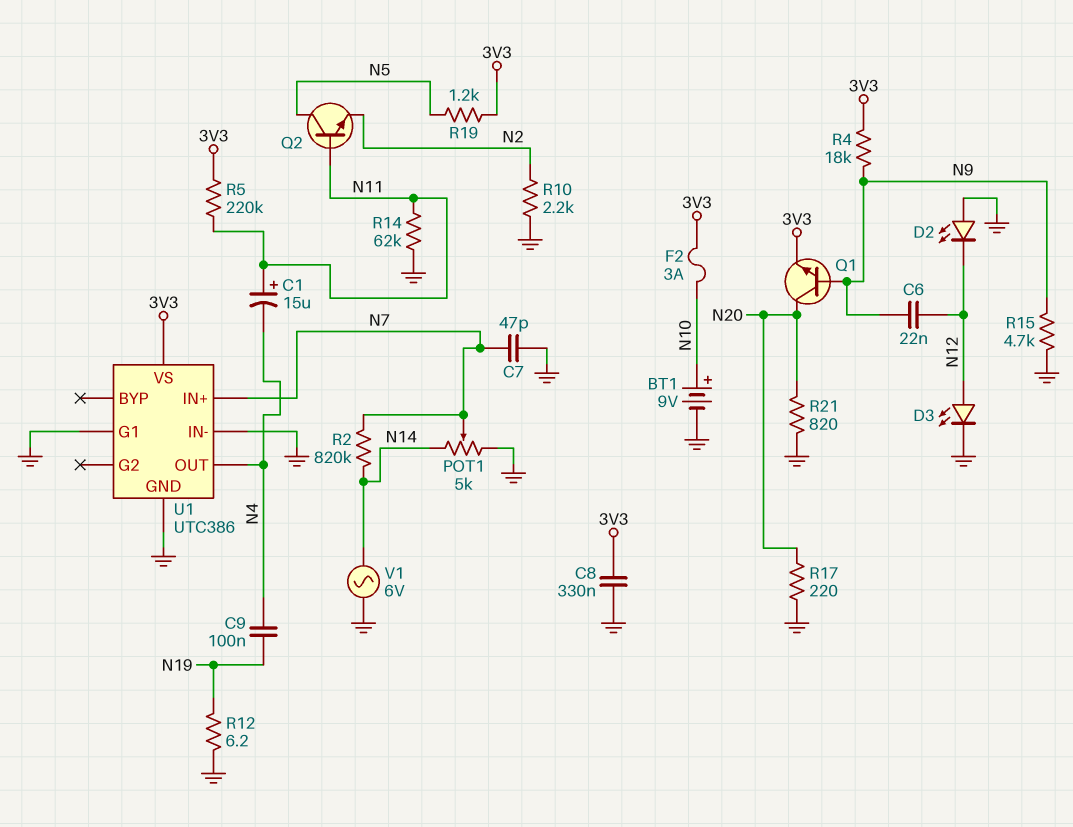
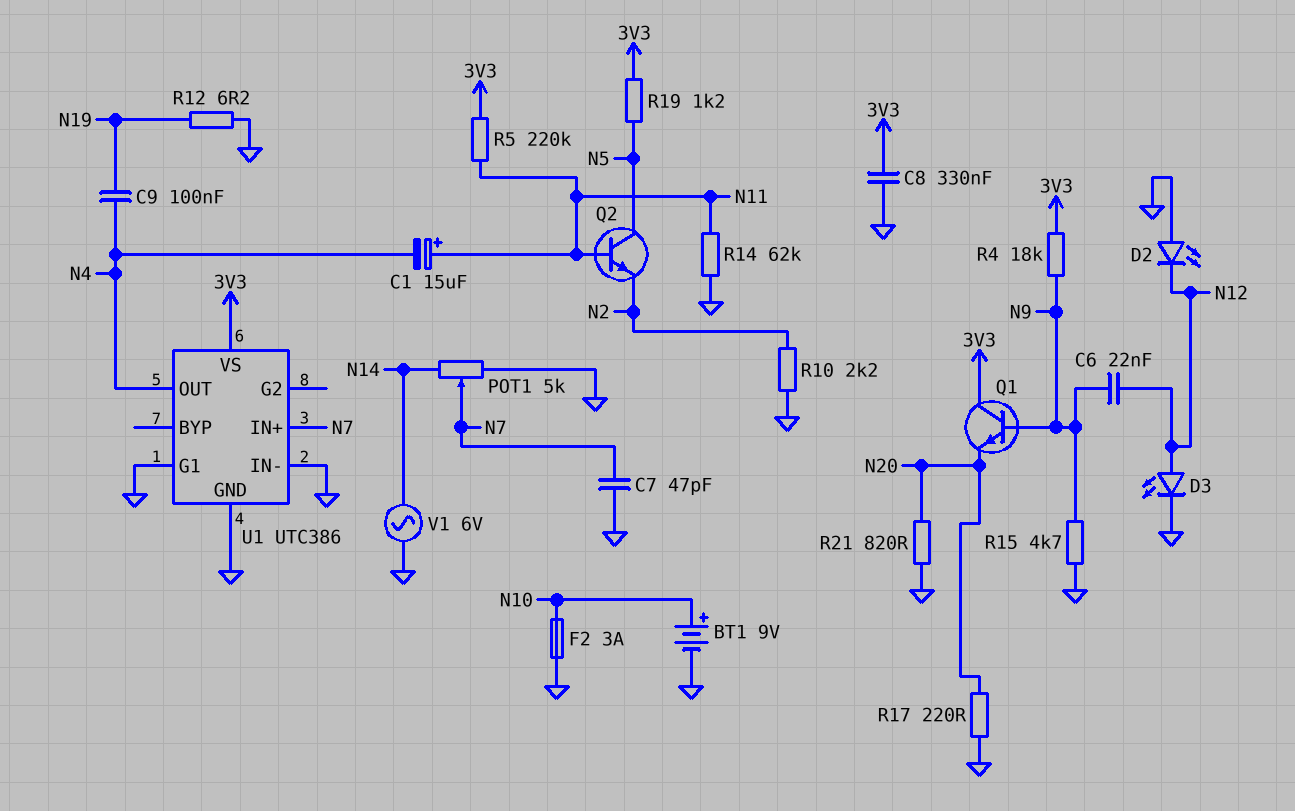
F2: 3A (3V3, N10) -> 3A (GND, N10)
Q1: NPN (B N9, C N20, E 3V3) -> NPN (B N9, C 3V3, E N20)
R2: 820k (N7, N14) -> none

